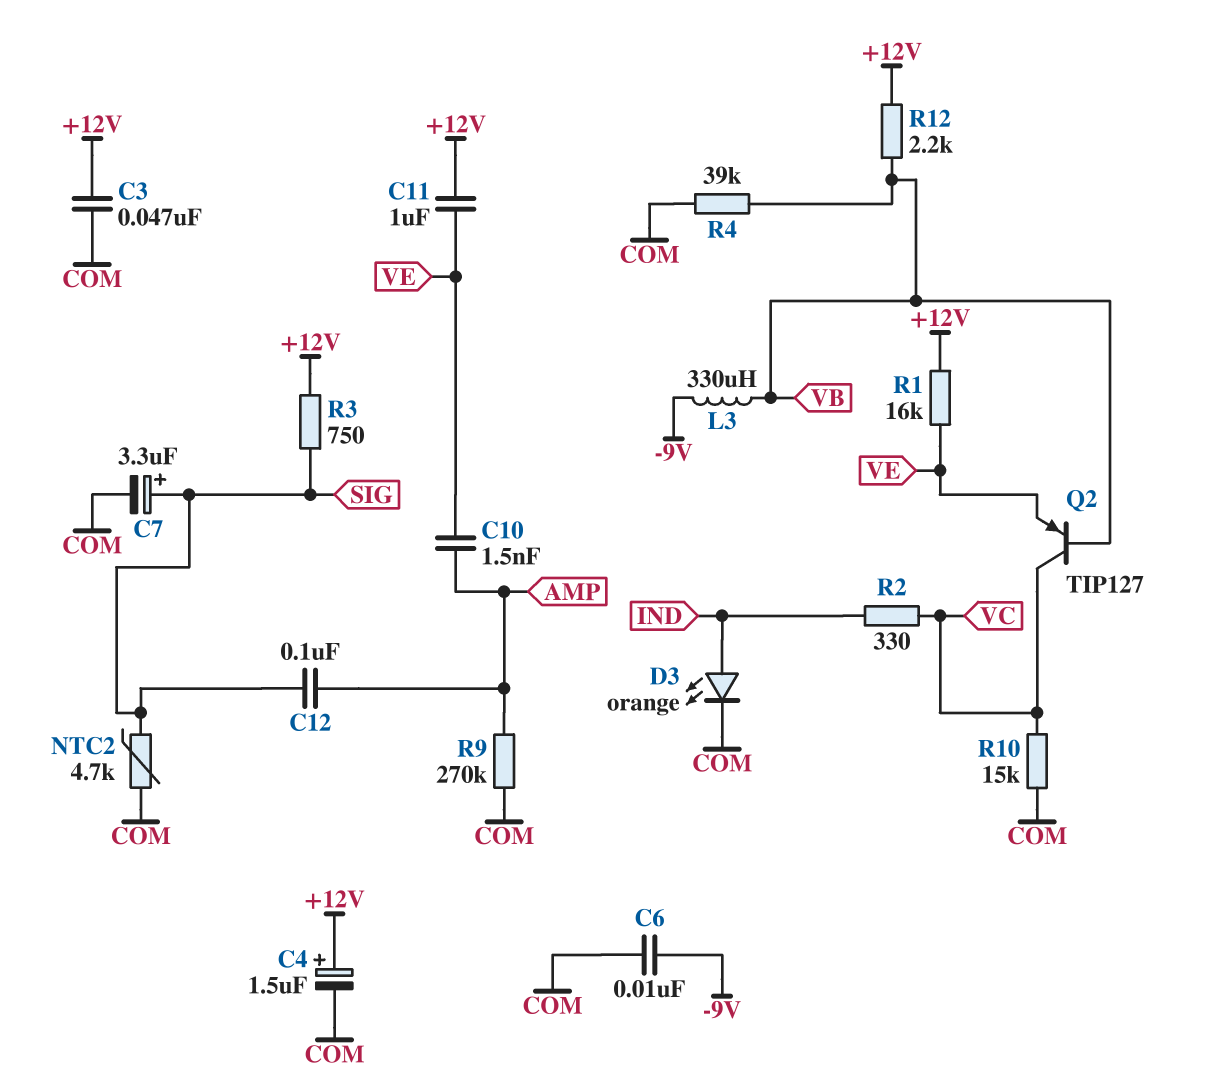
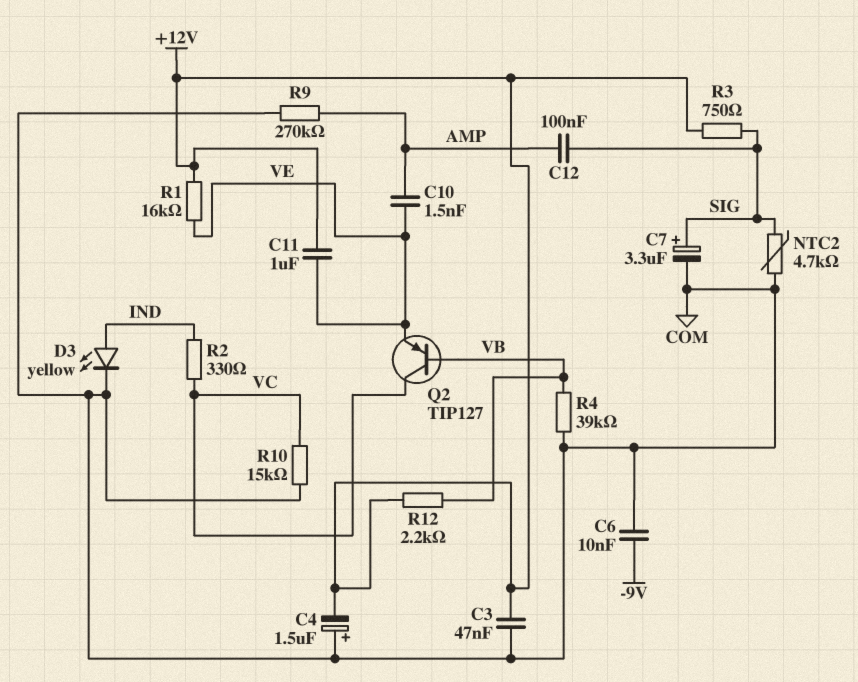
C4: 1.5uF (plus +12V, minus COM) -> 1.5uF (plus COM, minus +12V)
D3: LED orange (A IND, K COM) -> LED yellow (A IND, K COM)
L3: 330uH (-9V, VB) -> none

